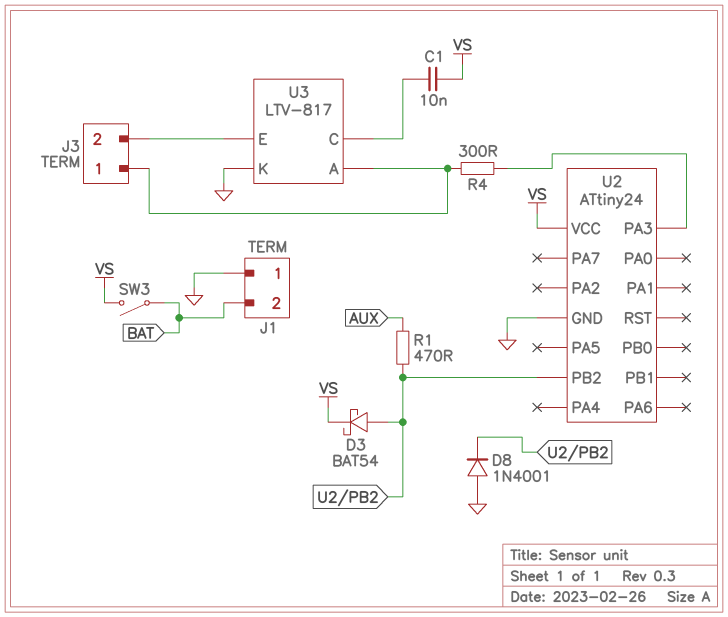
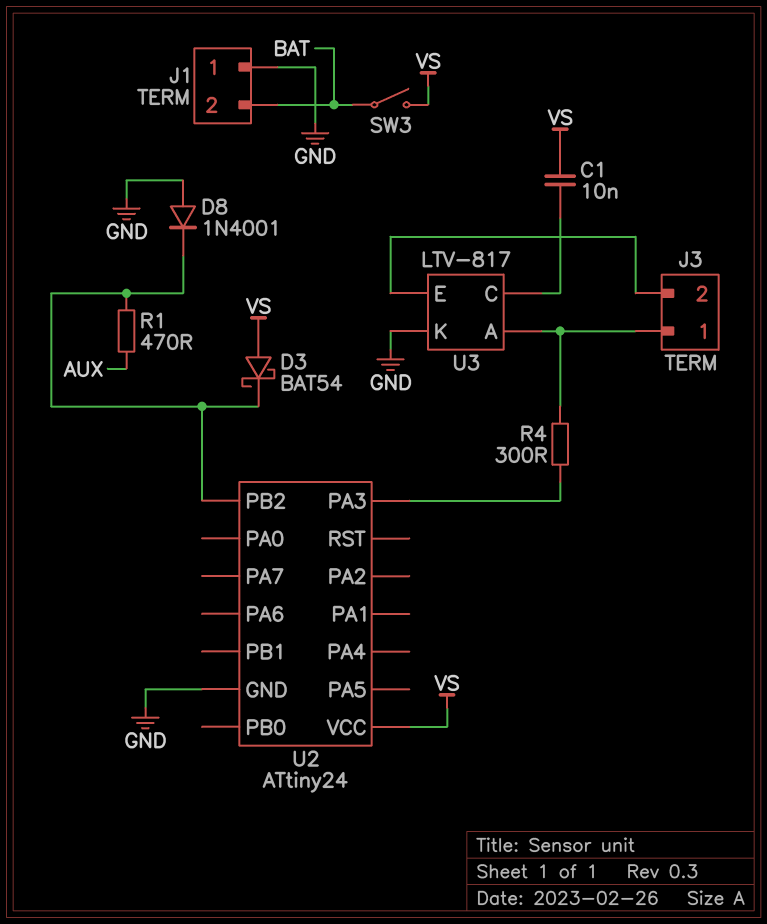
D3: schottky BAT54 (A U2/PB2, K VS) -> schottky BAT54 (A VS, K U2/PB2)

